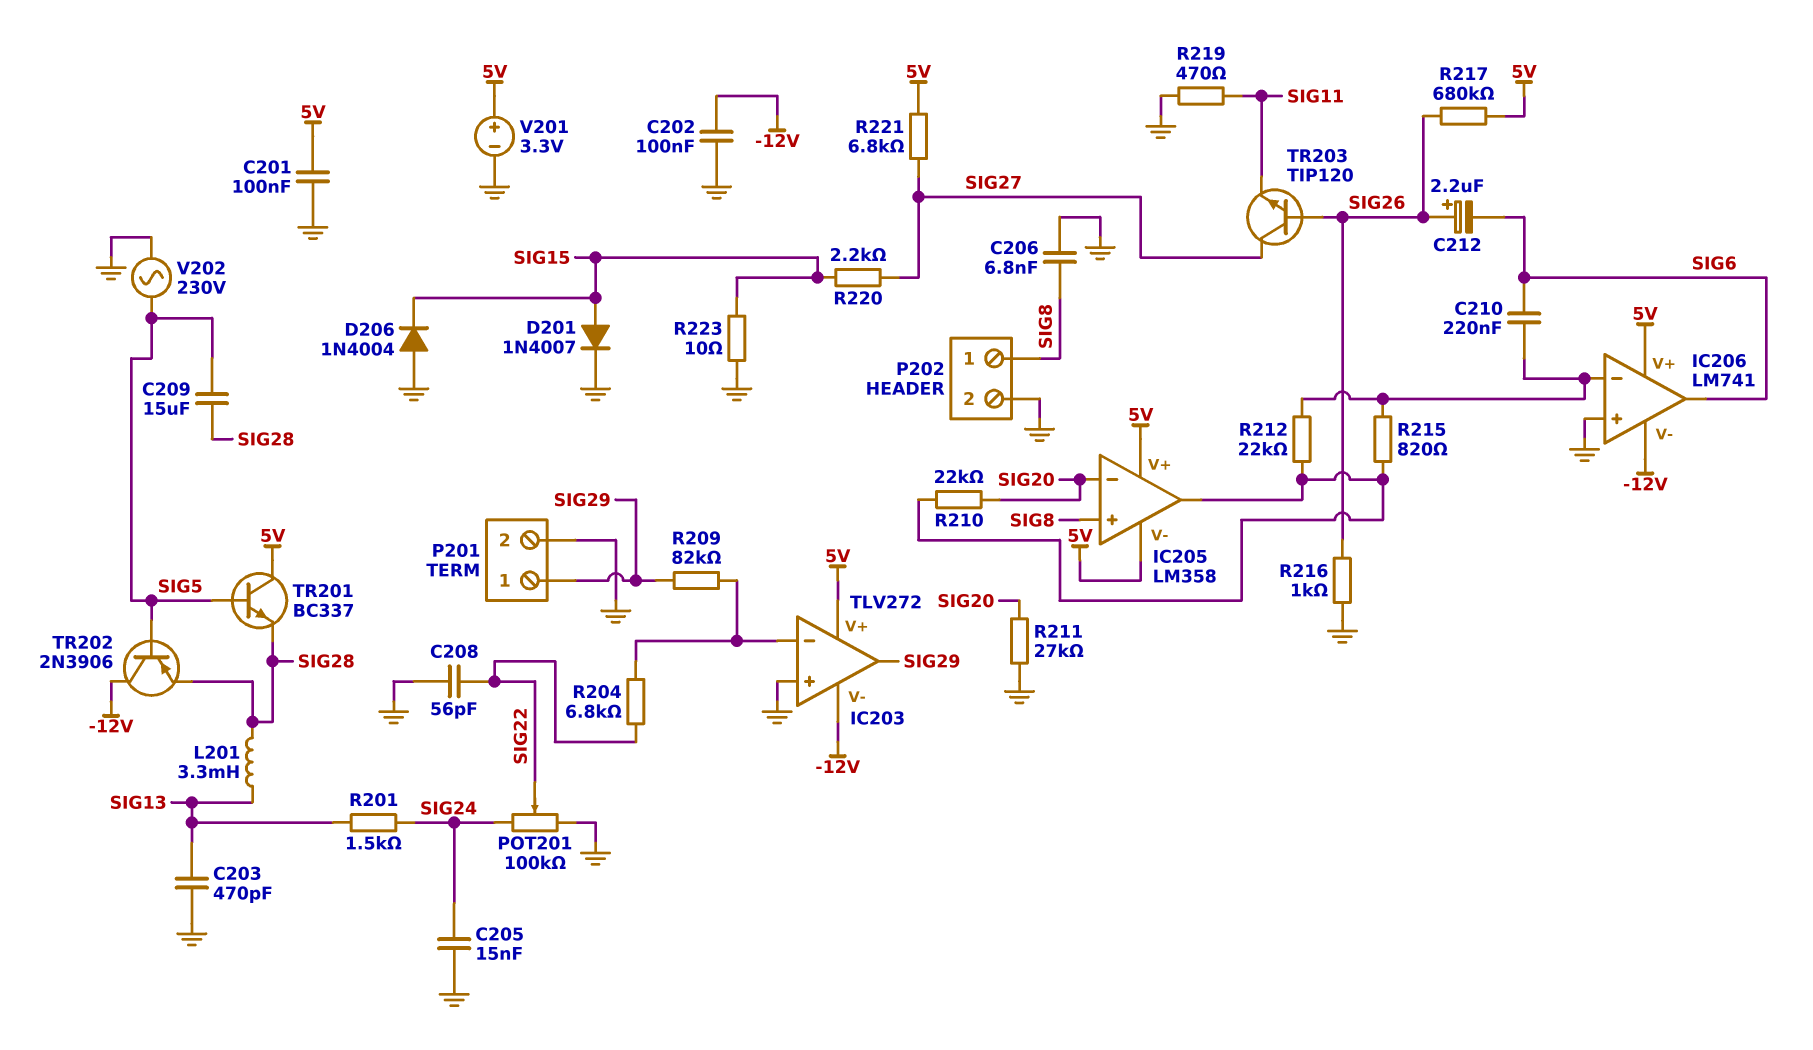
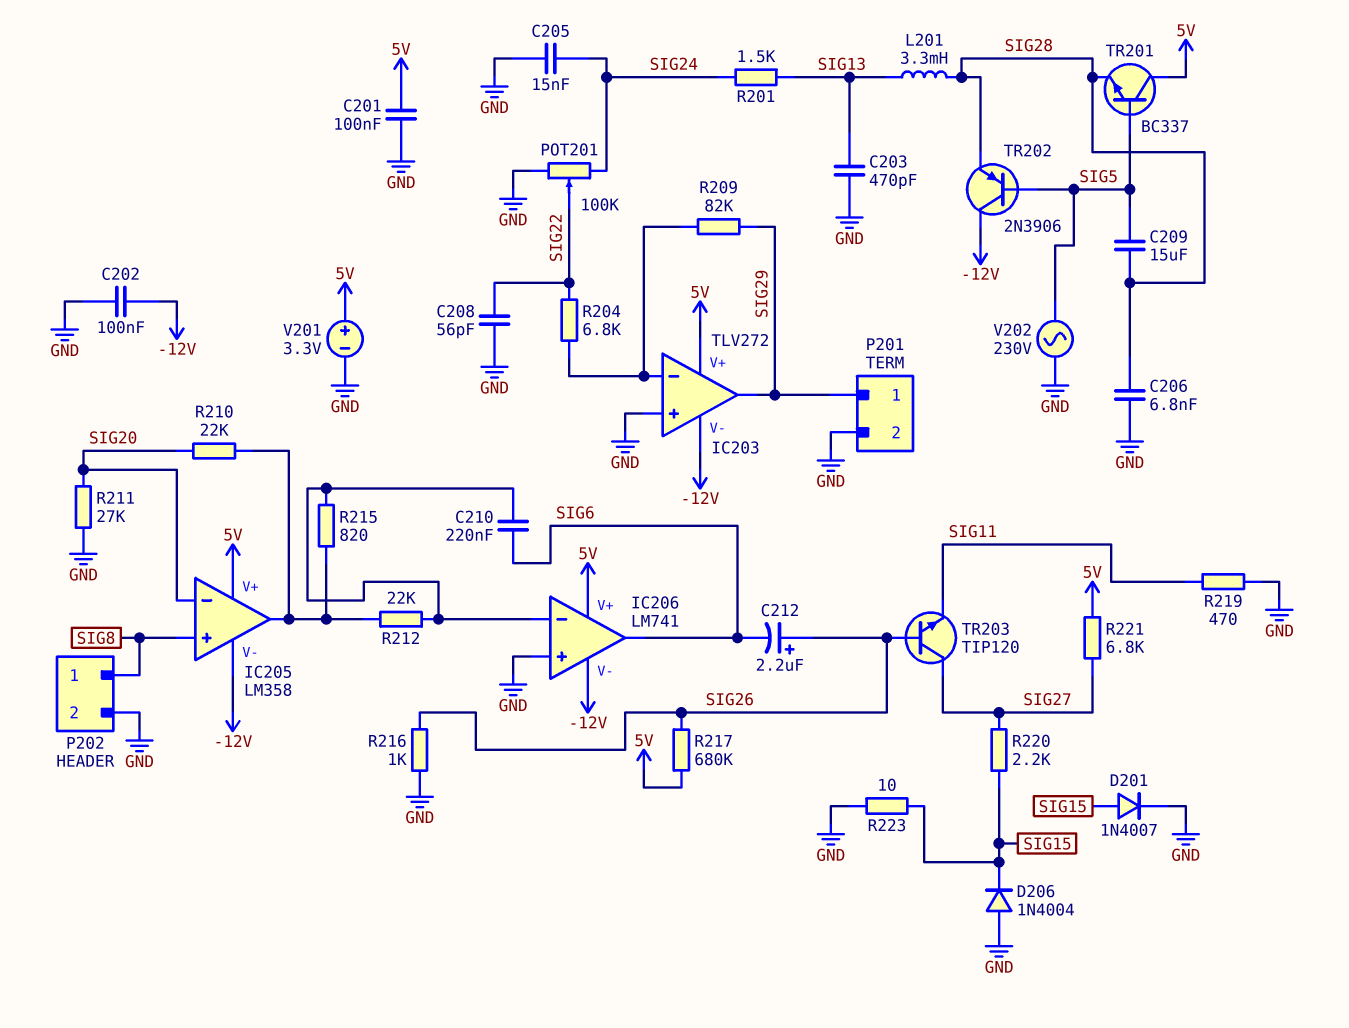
C206: 6.8nF (GND, SIG8) -> 6.8nF (GND, SIG28)
IC205 pin V-: 5V -> -12V

